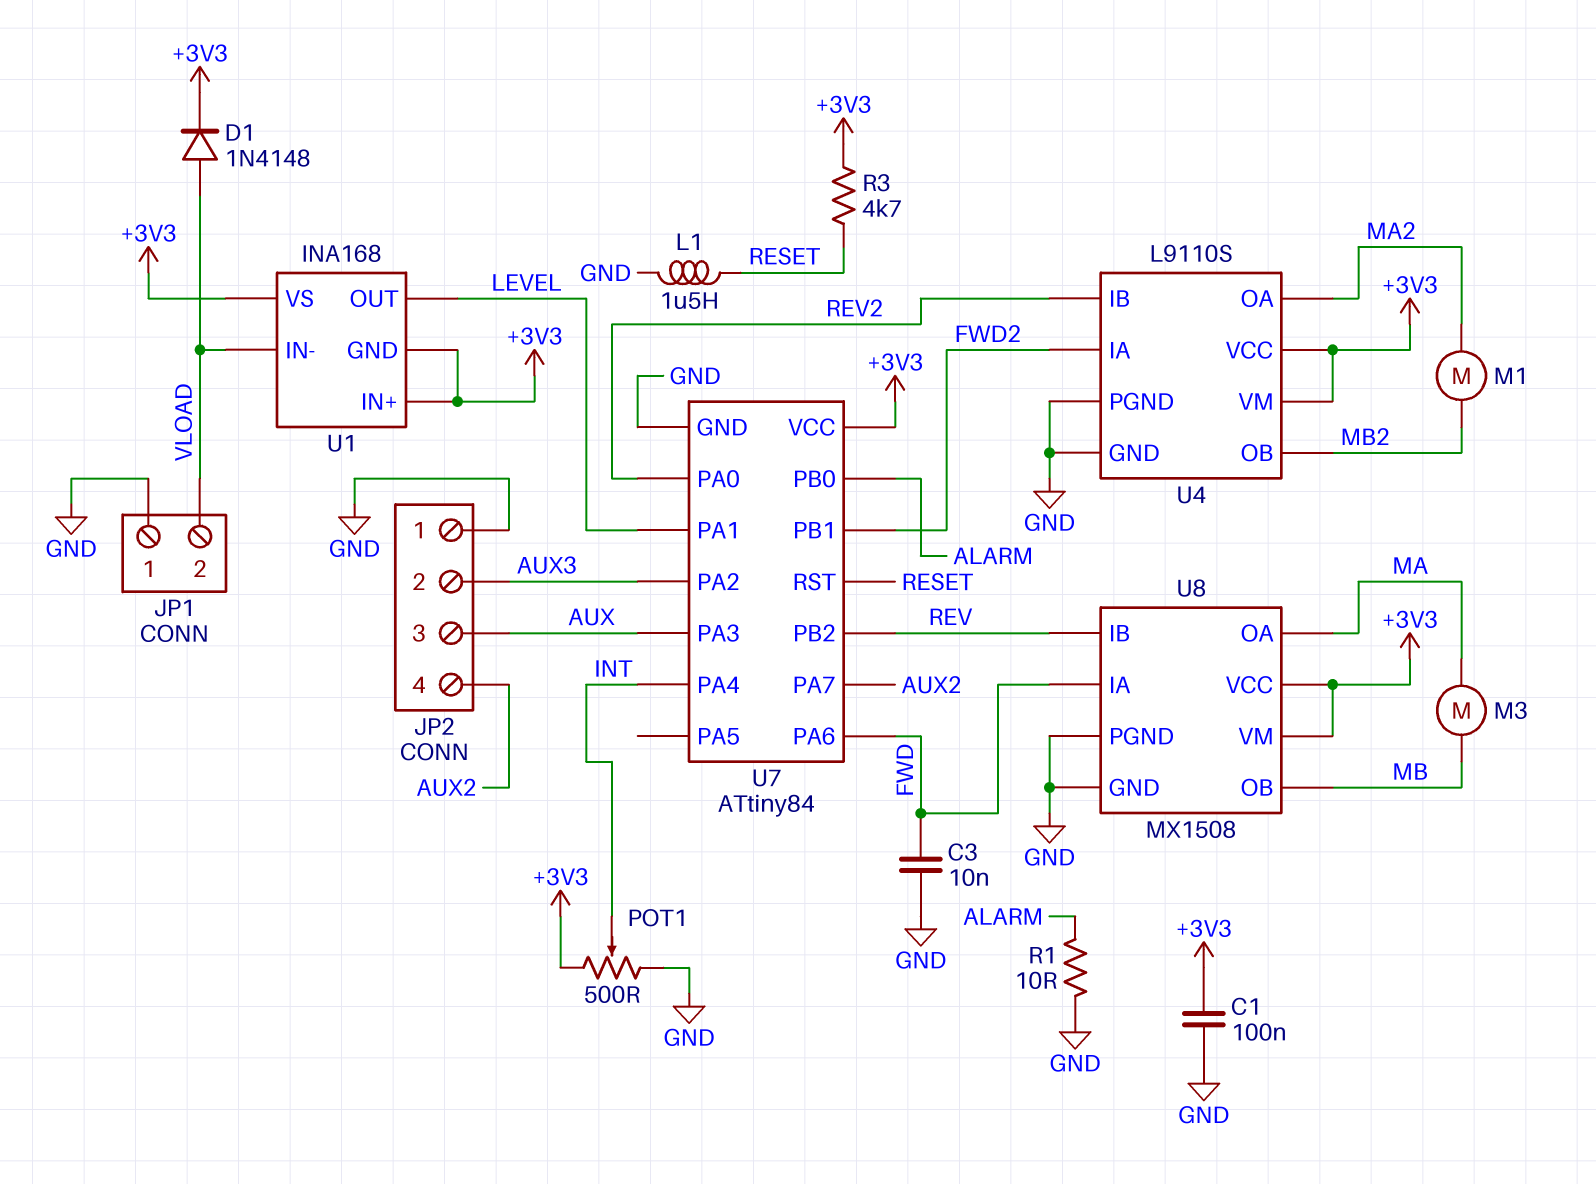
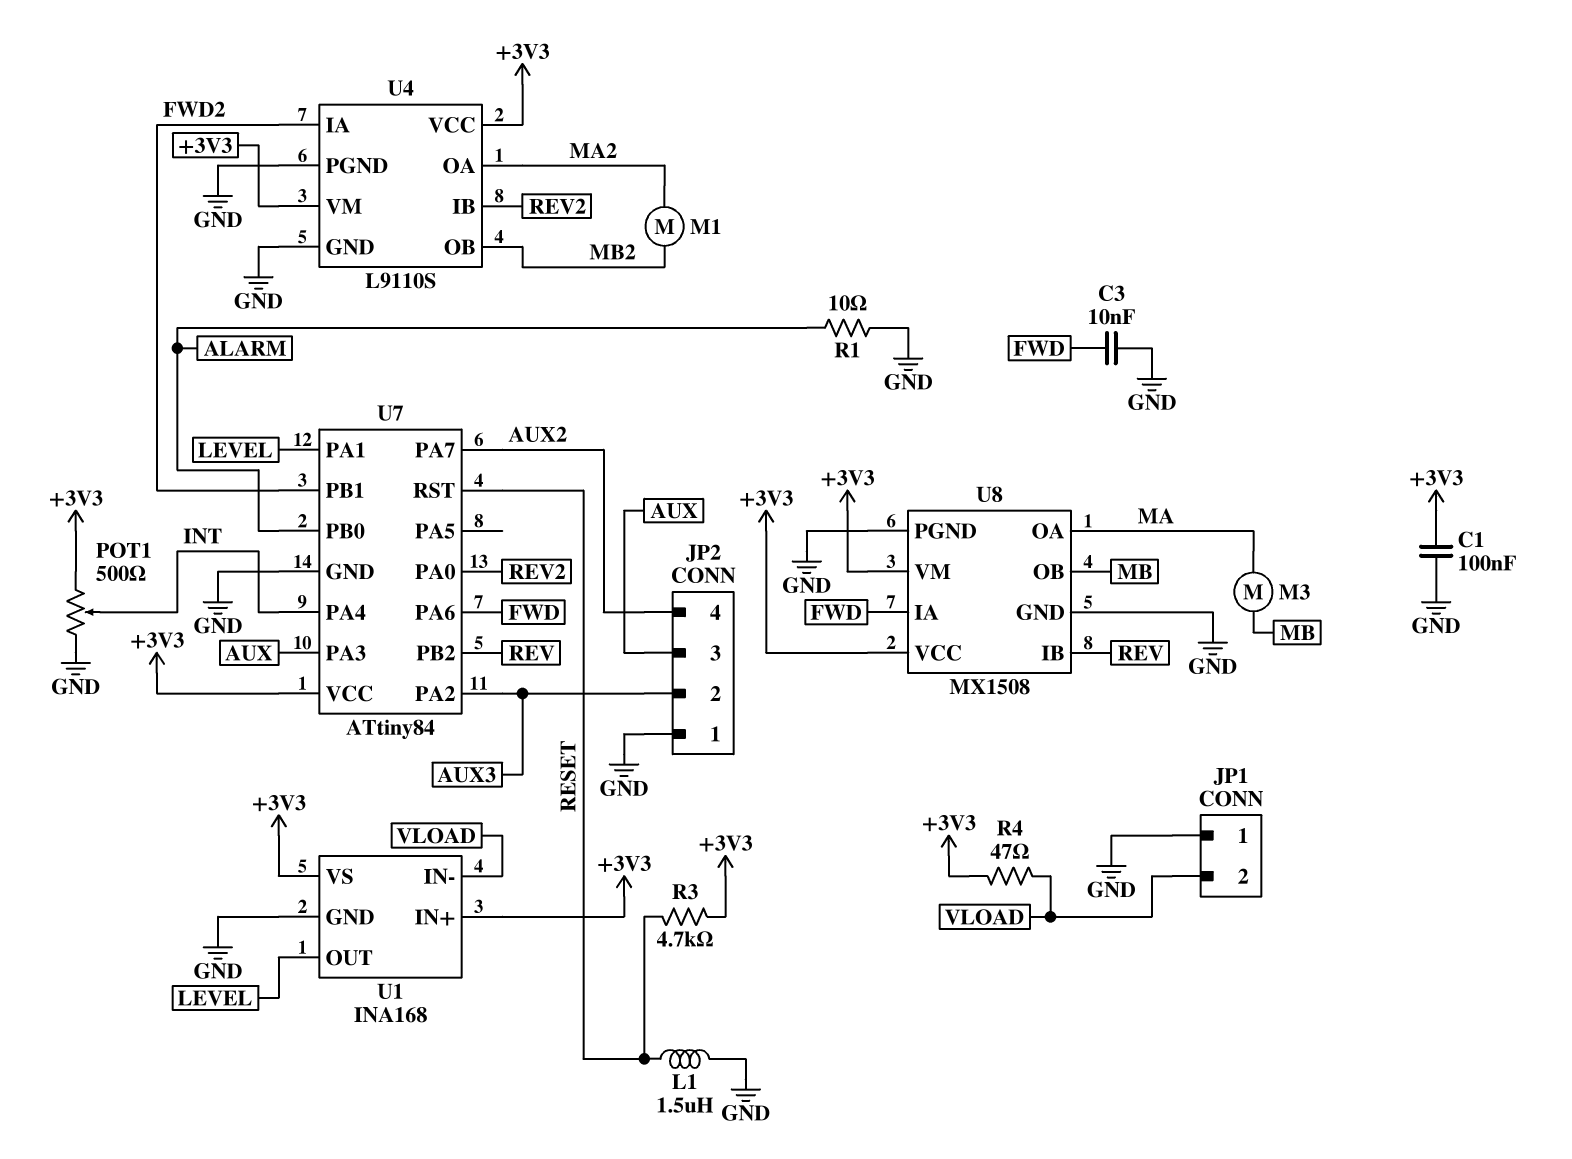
D1: diode 1N4148 (A VLOAD, K +3V3) -> none
R4: none -> 47 (+3V3, VLOAD)
U1 pin GND: +3V3 -> GND

